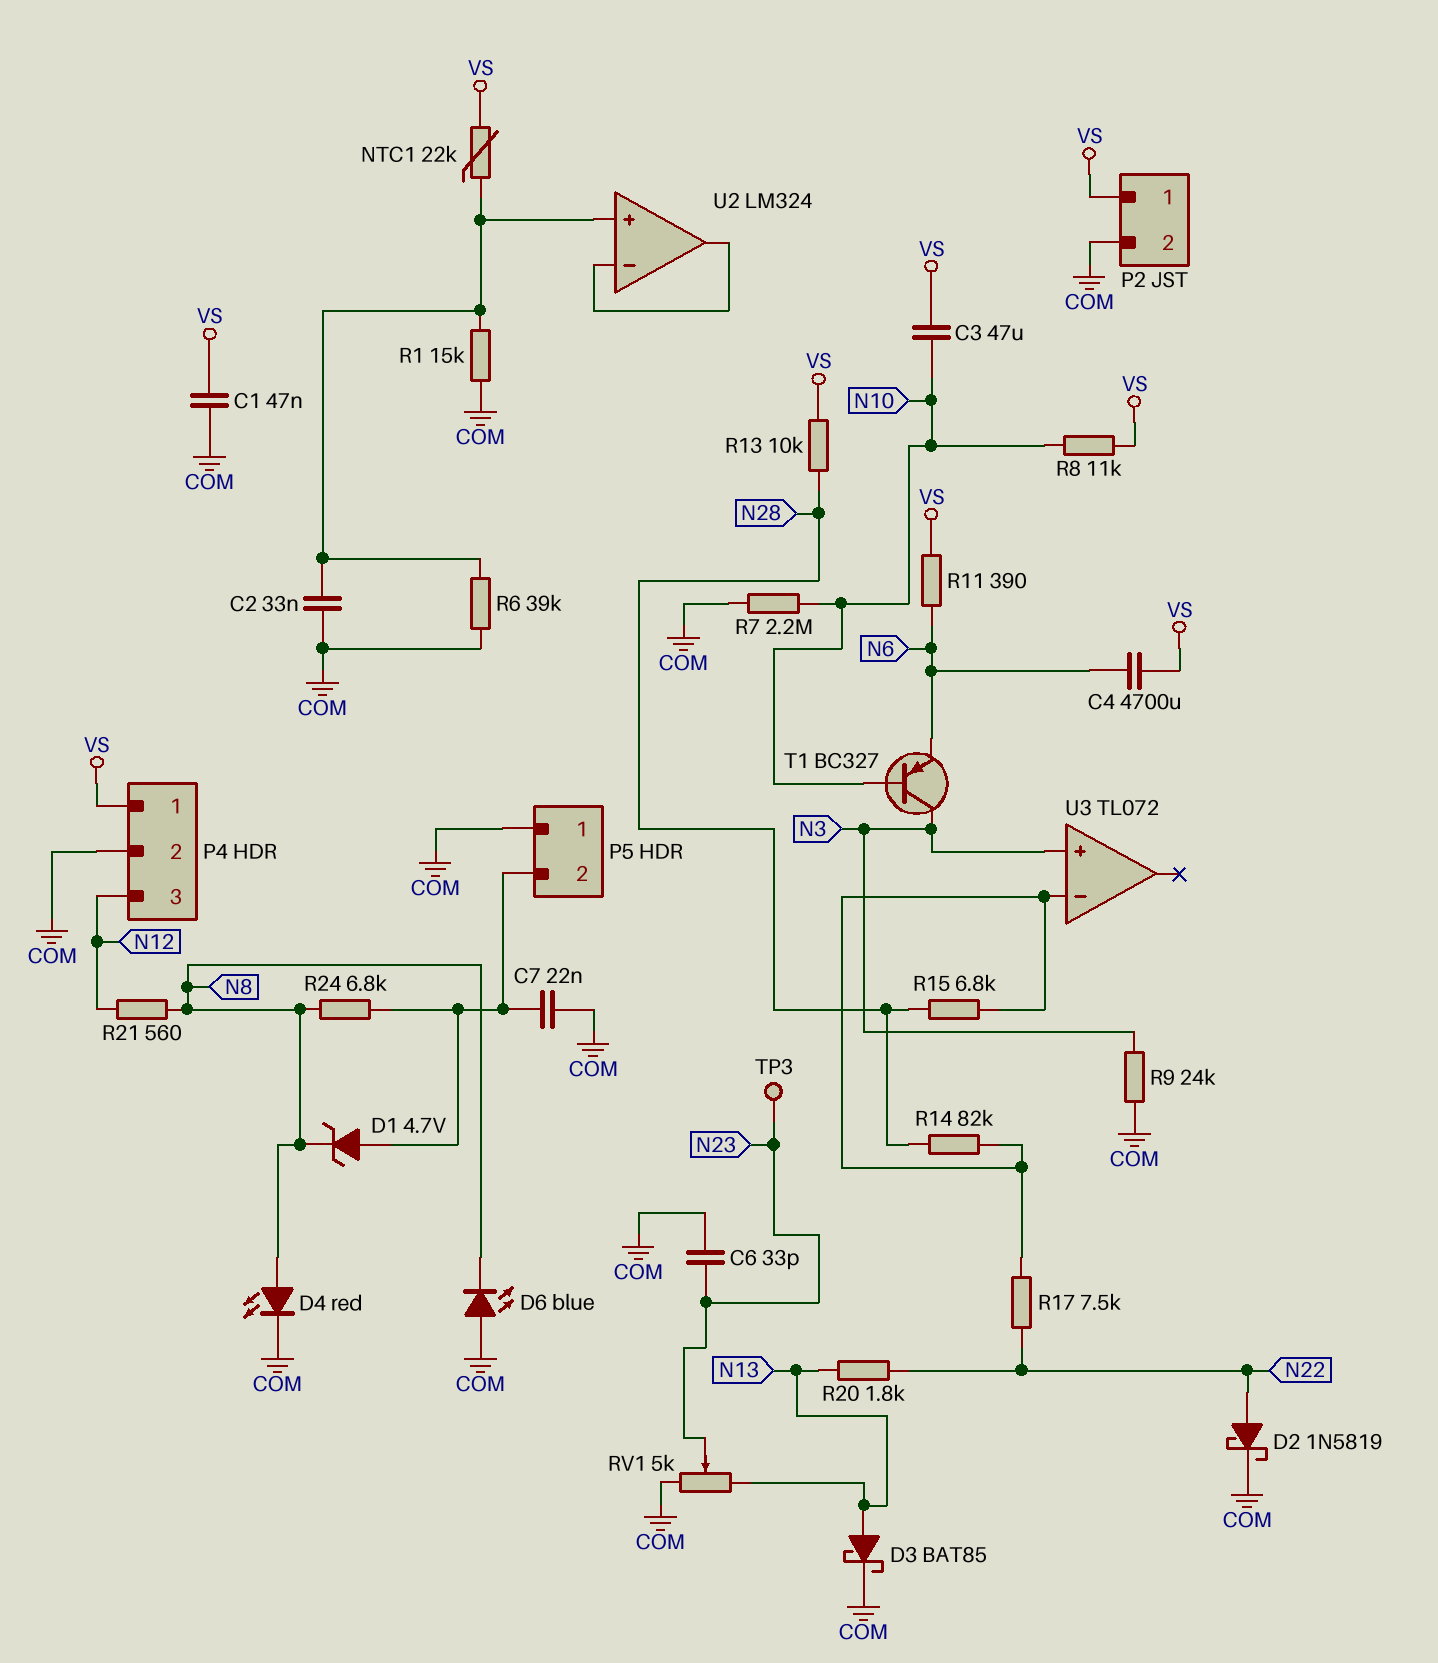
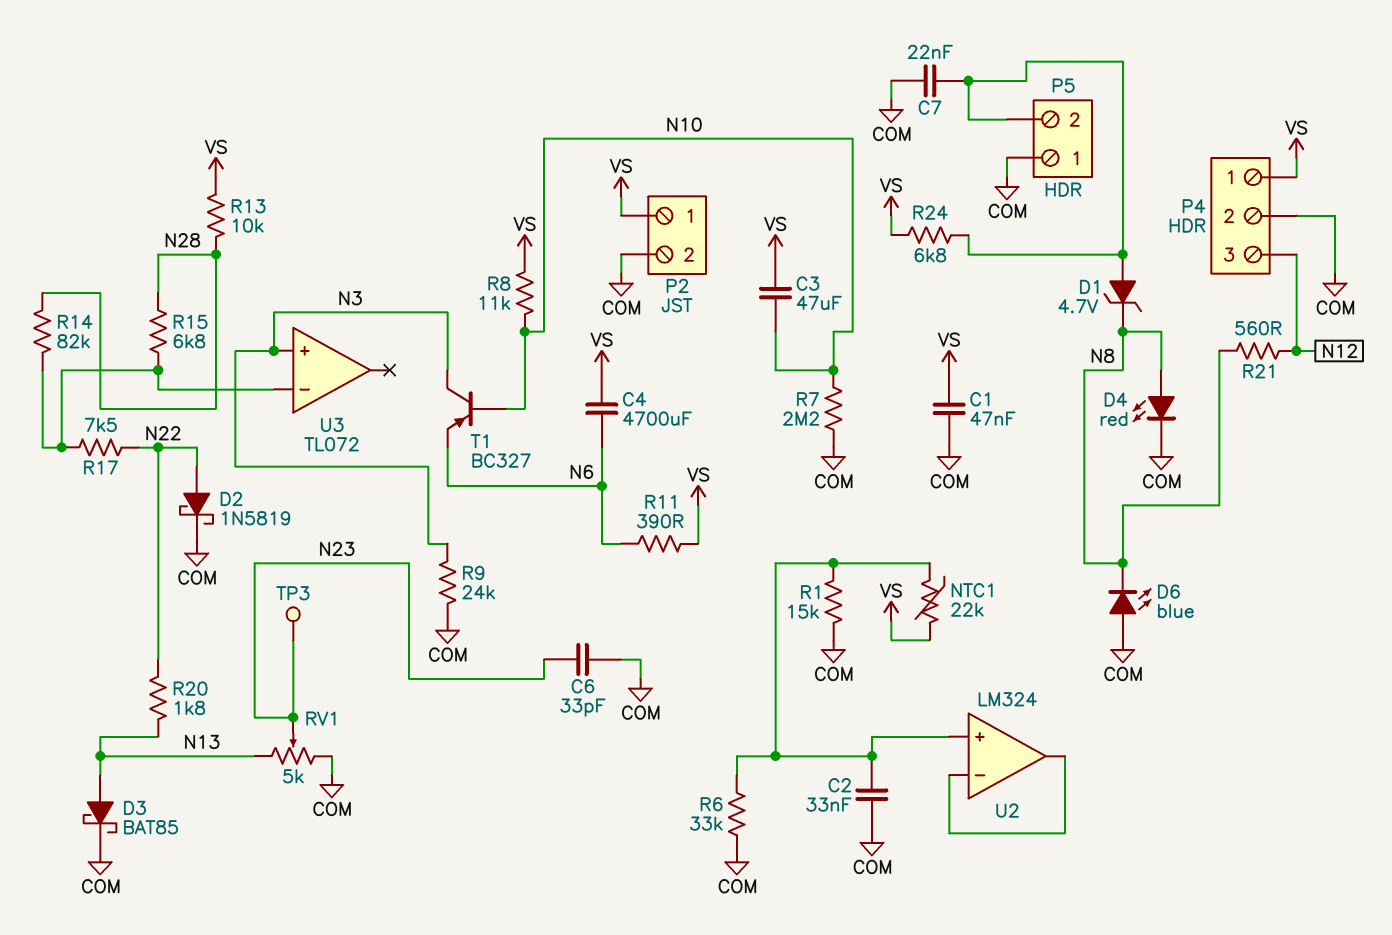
R6: 39k (COM, U2/in+) -> 33k (COM, U2/in+)
R24: 6.8k (N8, P5/2) -> 6.8k (P5/2, VS)

